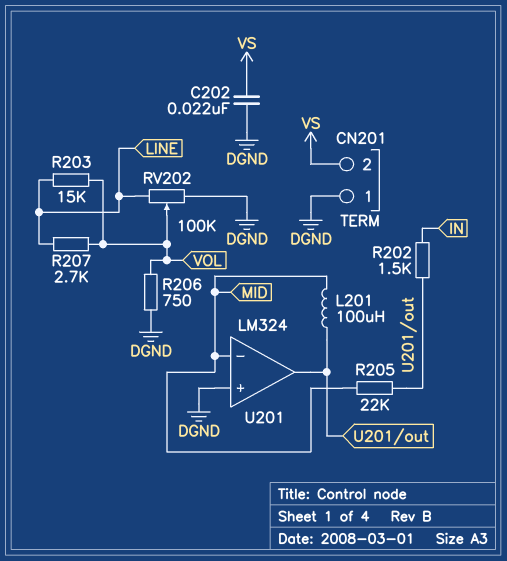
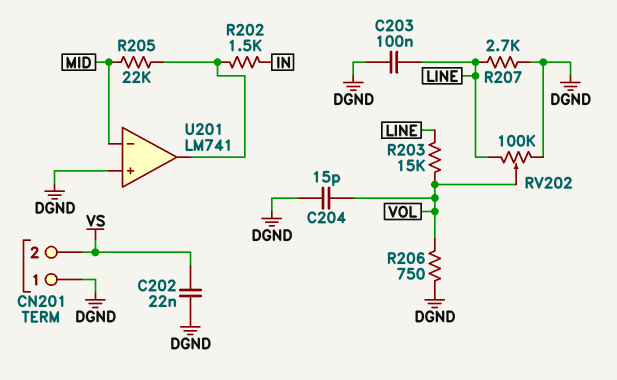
C203: none -> 100nF (DGND, LINE)
C204: none -> 15pF (DGND, VOL)
L201: 100uH (MID, U201/out) -> none
R207: 2.7k (LINE, VOL) -> 2.7k (DGND, LINE)
U201: LM324 -> LM741

